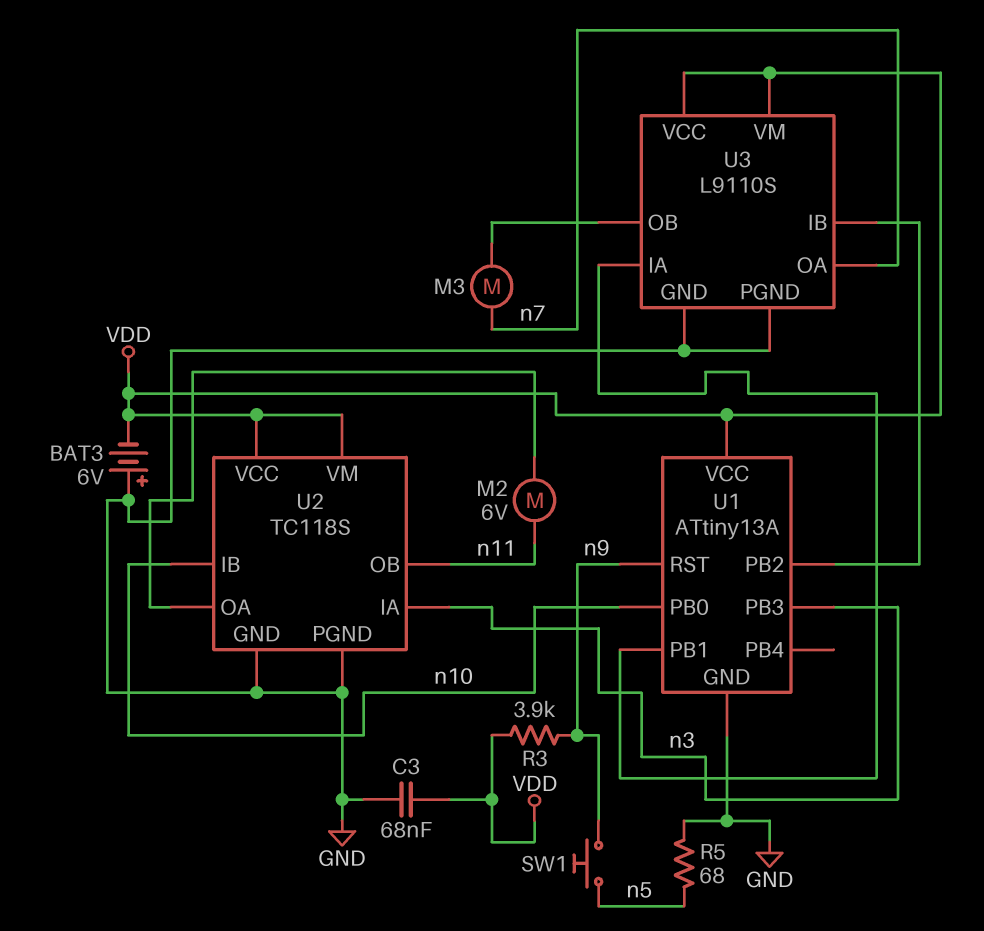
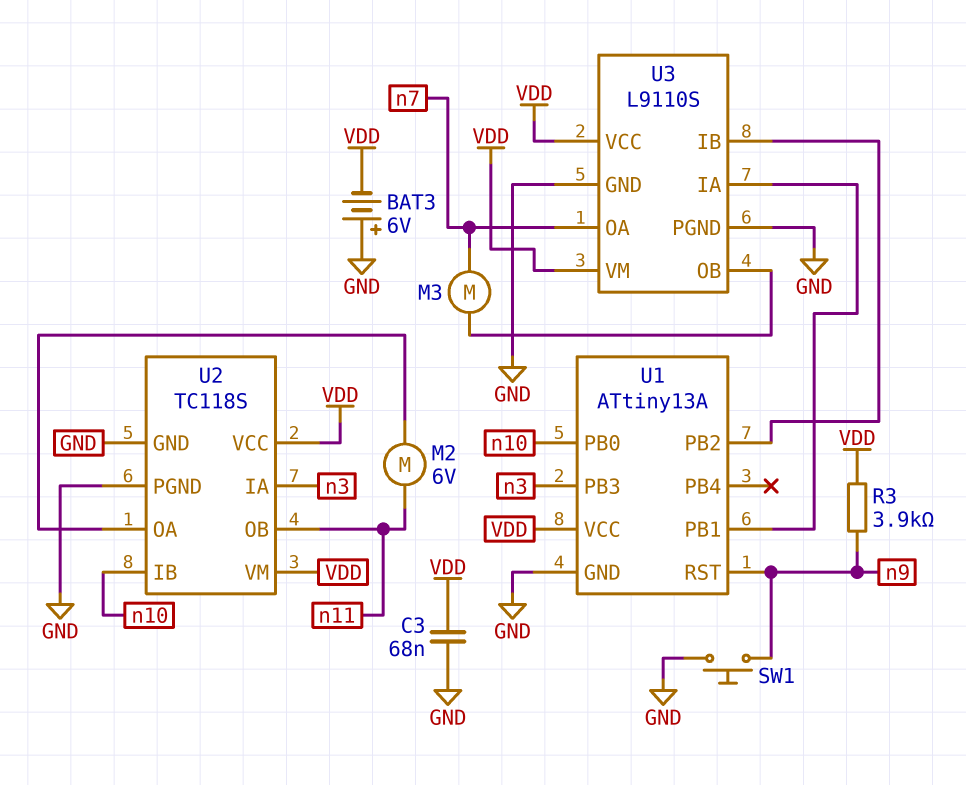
R5: 68 (GND, n5) -> none
SW1: button (n5, n9) -> button (GND, n9)

